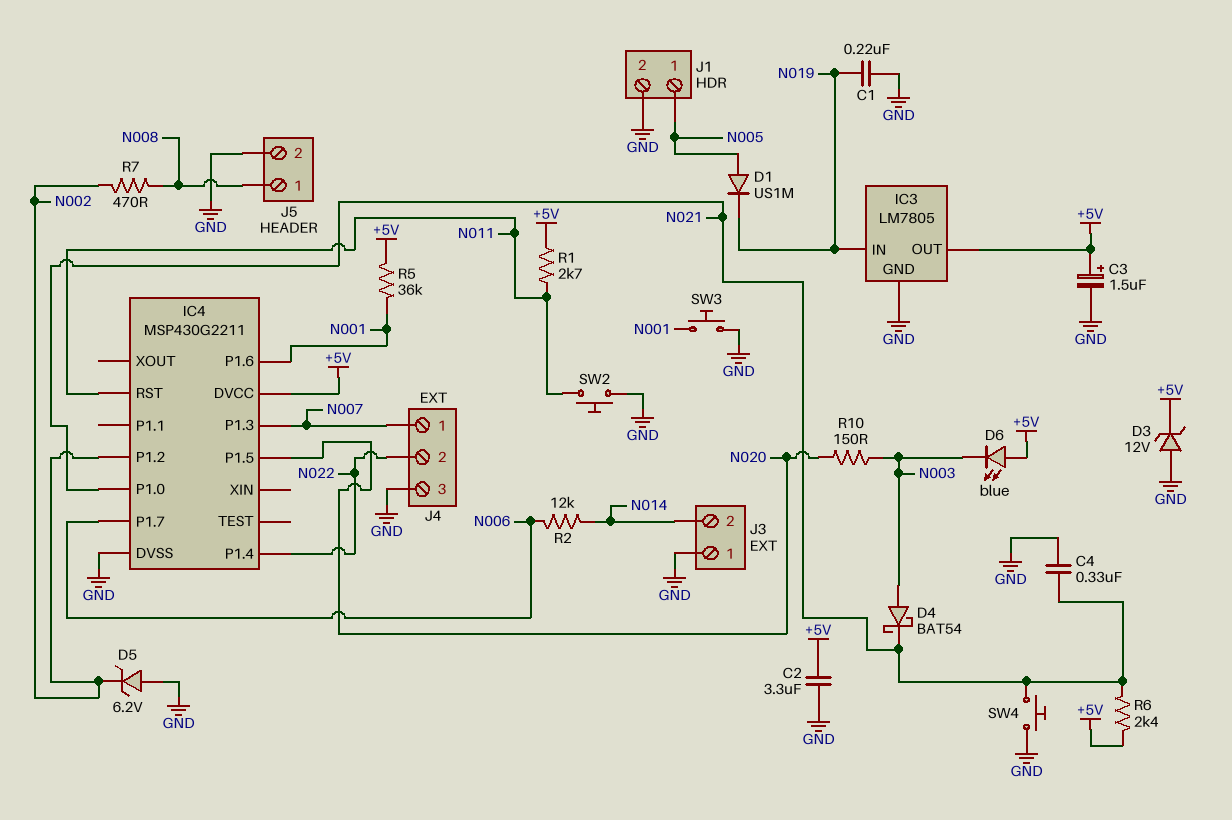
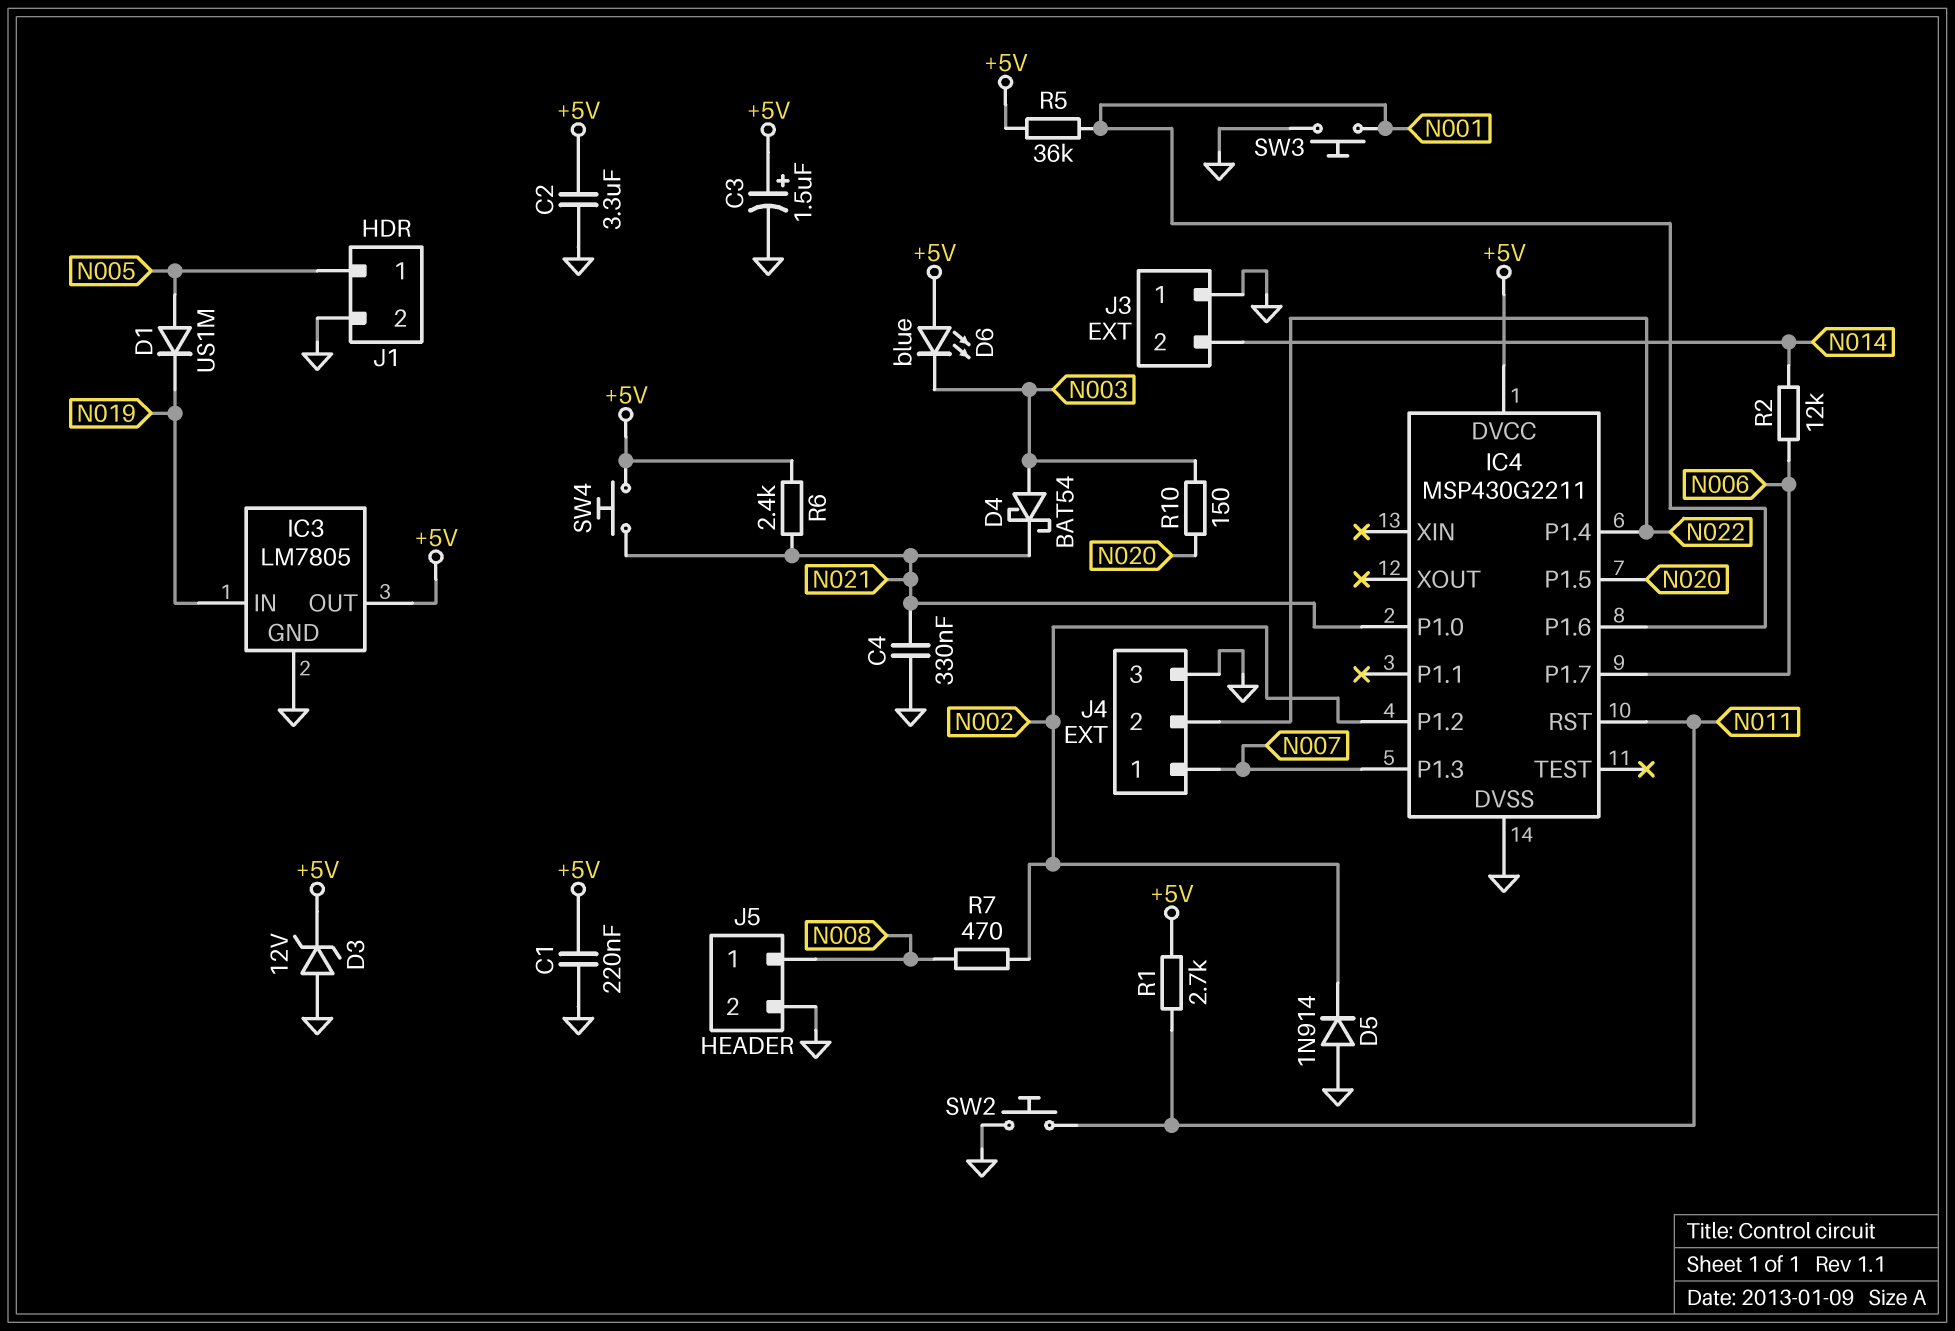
C1: 220nF (GND, N019) -> 220nF (+5V, GND)
D5: zener 6.2V (A GND, K N002) -> diode 1N914 (A GND, K N002)
SW4: button (GND, N021) -> button (+5V, N021)

